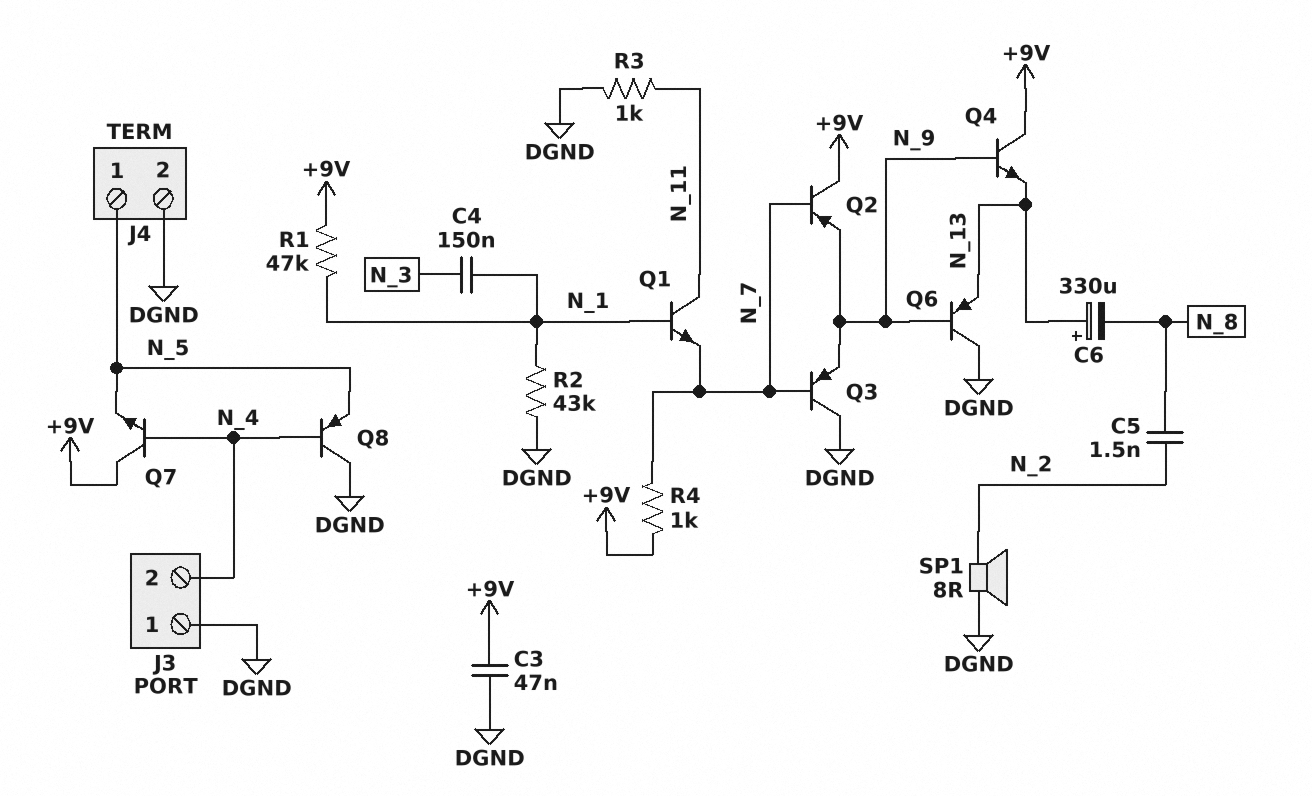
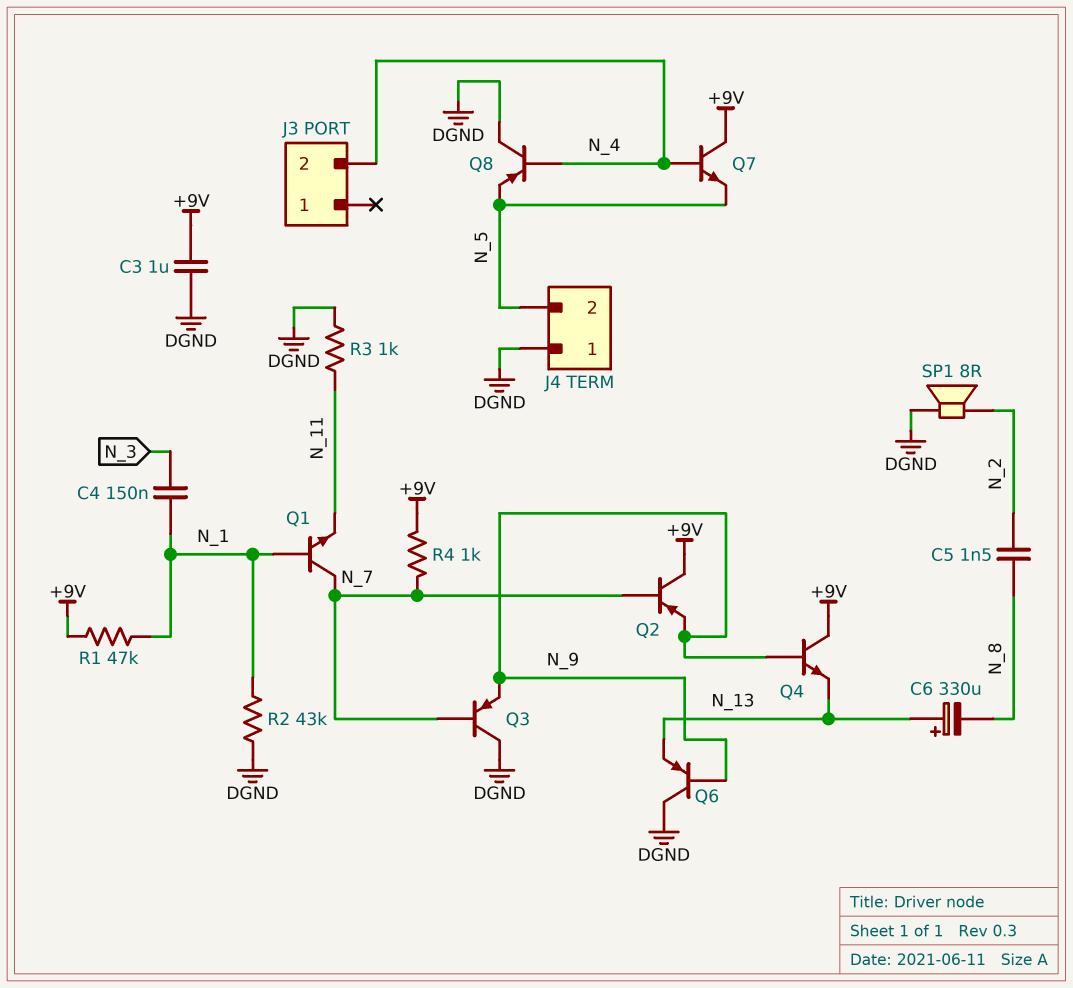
C3: 47nF (+9V, DGND) -> 1uF (+9V, DGND)
J3 pin 1: DGND -> none
J4 pin 1: N_5 -> DGND
J4 pin 2: DGND -> N_5
Q1: NPN (B N_1, C N_11, E N_7) -> NPN (B N_1, C N_7, E N_11)

